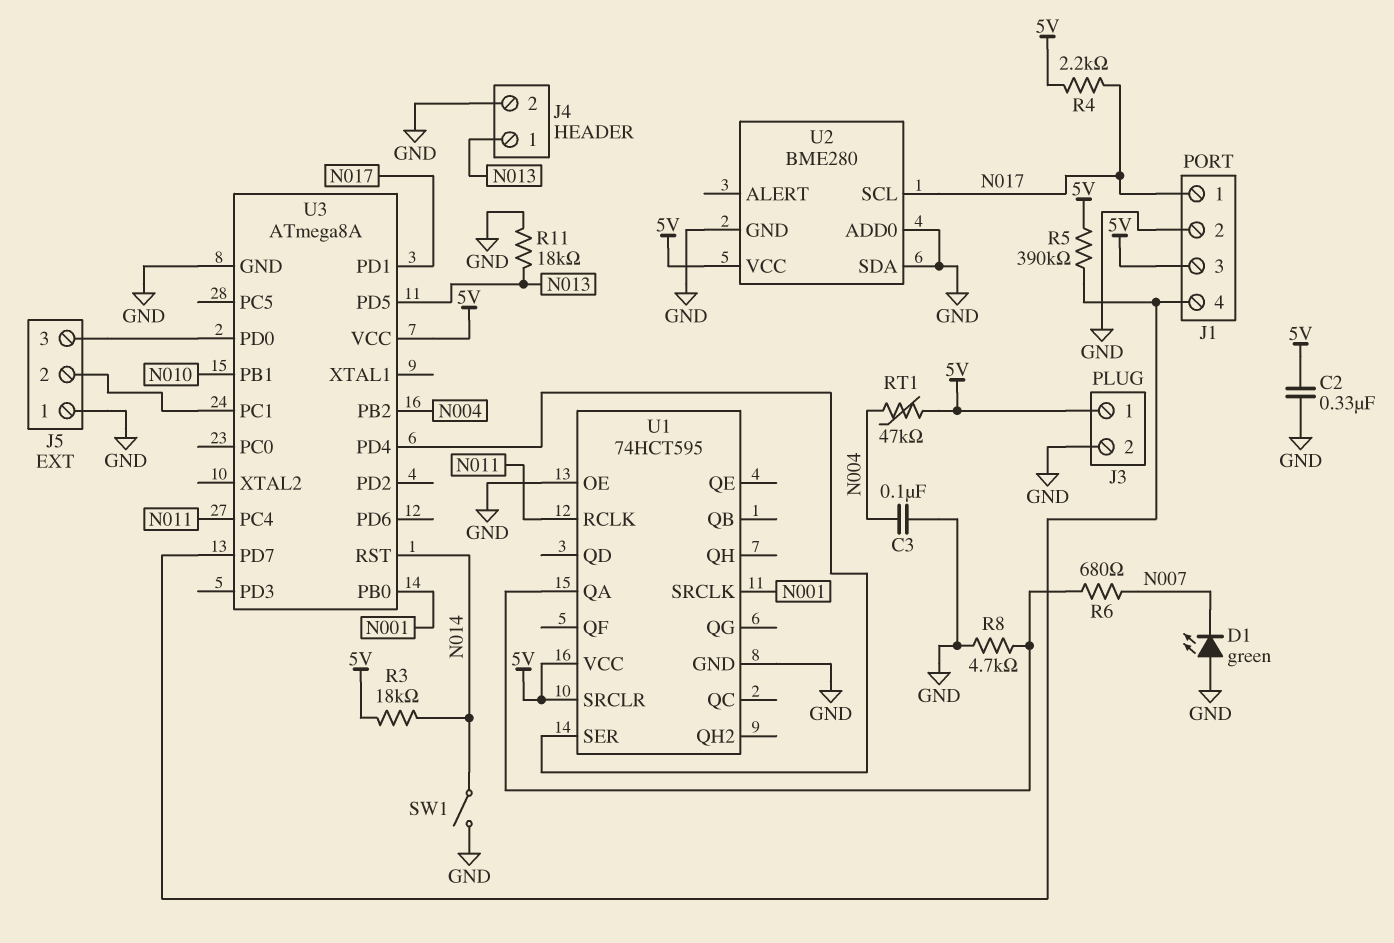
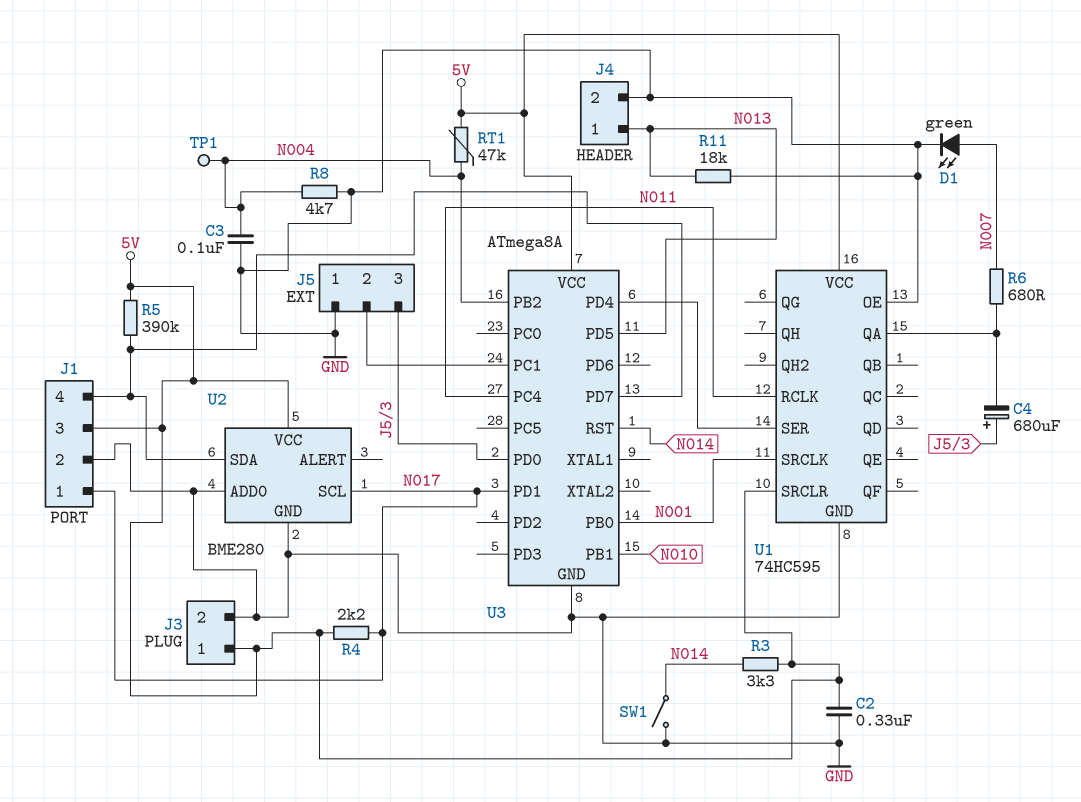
C4: none -> 680uF (plus J5/3, minus U1/QA)
D1: LED green (A GND, K N007) -> LED green (A N007, K GND)
R3: 18k (5V, N014) -> 3.3k (5V, N014)
R8: 4.7k (GND, U1/QA) -> 4.7k (GND, N004)
TP1: none -> test point (N004)
U1: 74HCT595 -> 74HC595
U2 pin SDA: GND -> J1/4

